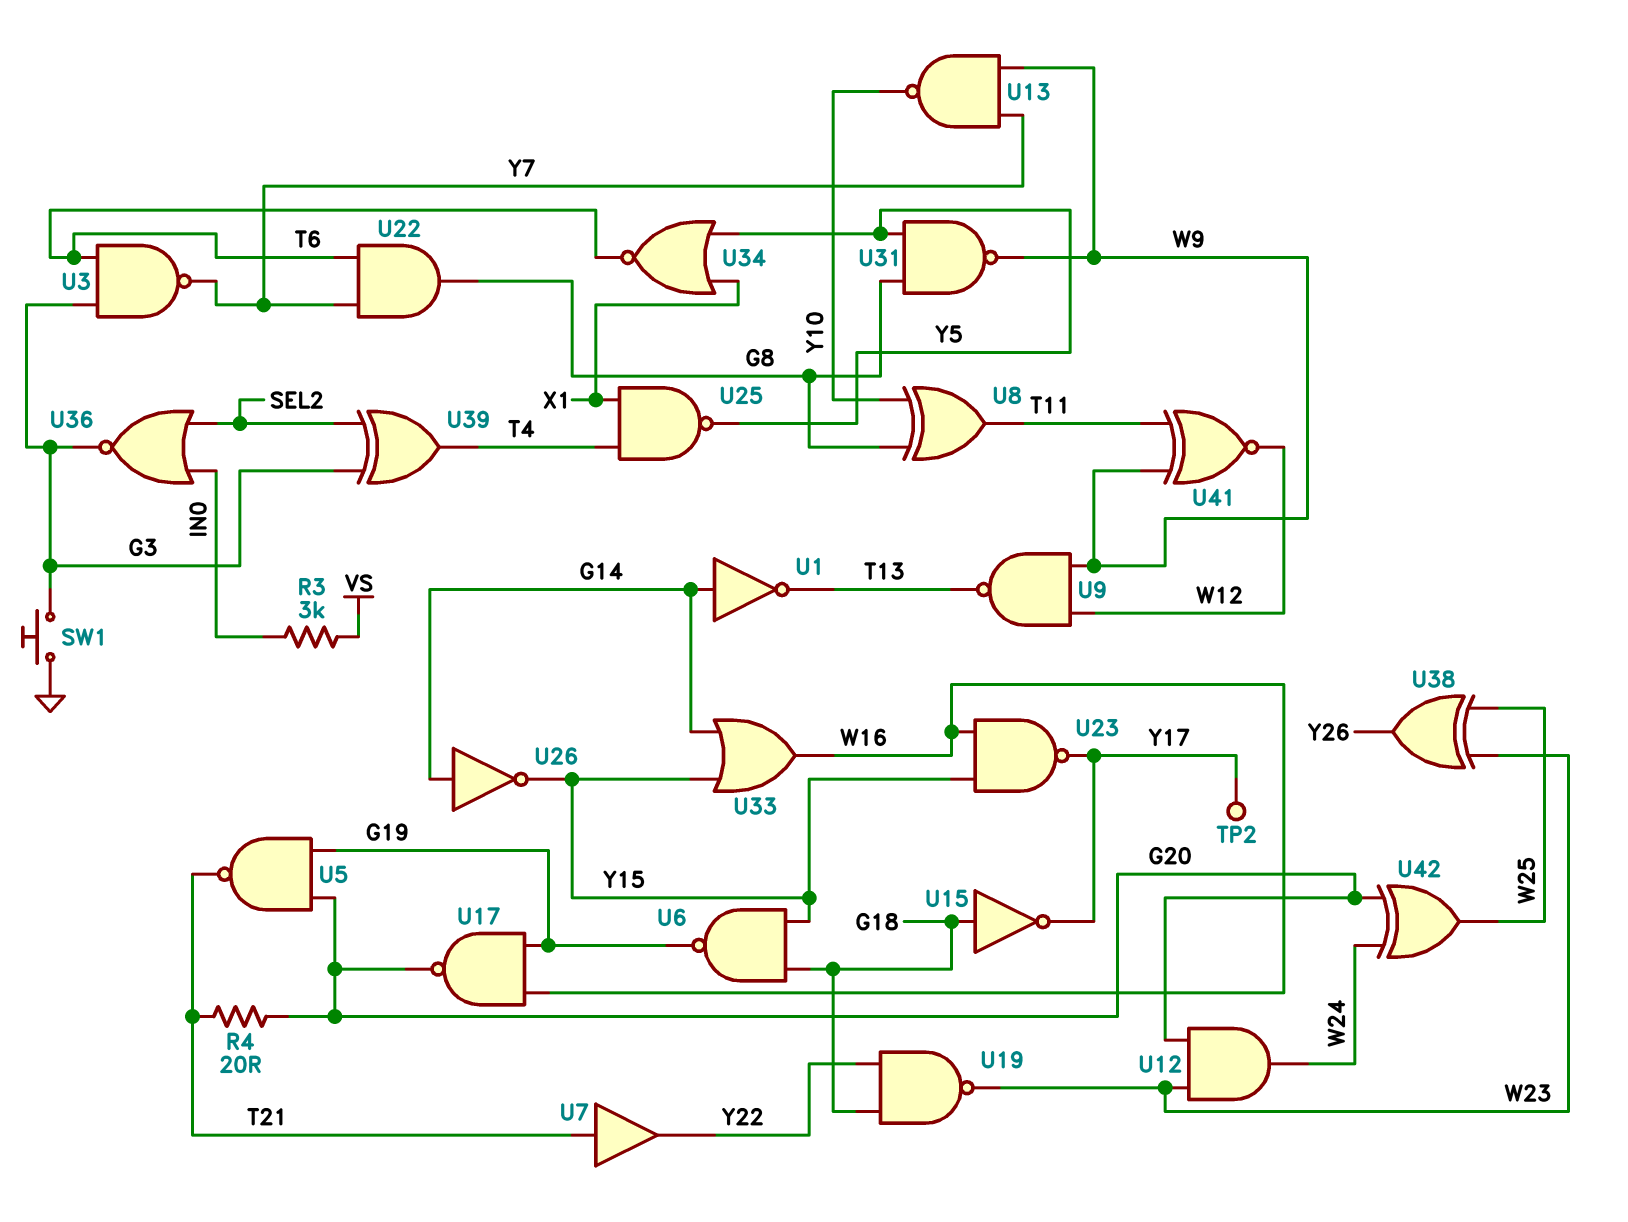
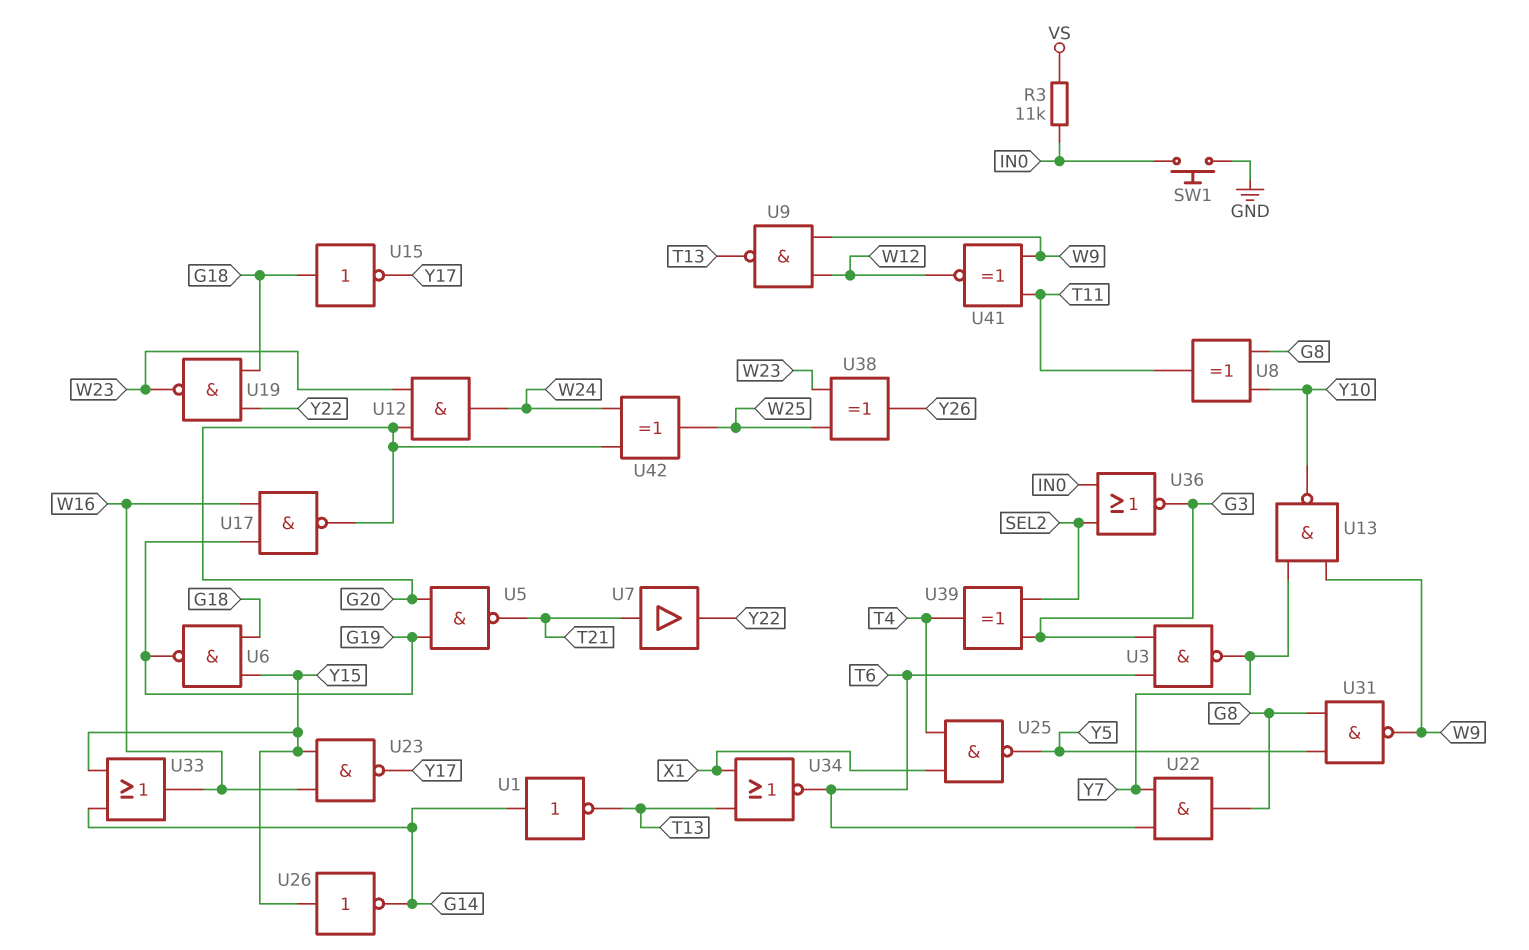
R3: 3k (IN0, VS) -> 11k (IN0, VS)
R4: 20 (G20, T21) -> none
SW1: button (G3, GND) -> button (GND, IN0)
TP2: test point (Y17) -> none
U26: NOT (in G14, out Y15) -> NOT (in Y15, out G14)
U34: NOR (in X1, in Y5, out T6) -> NOR (in T13, in X1, out T6)

